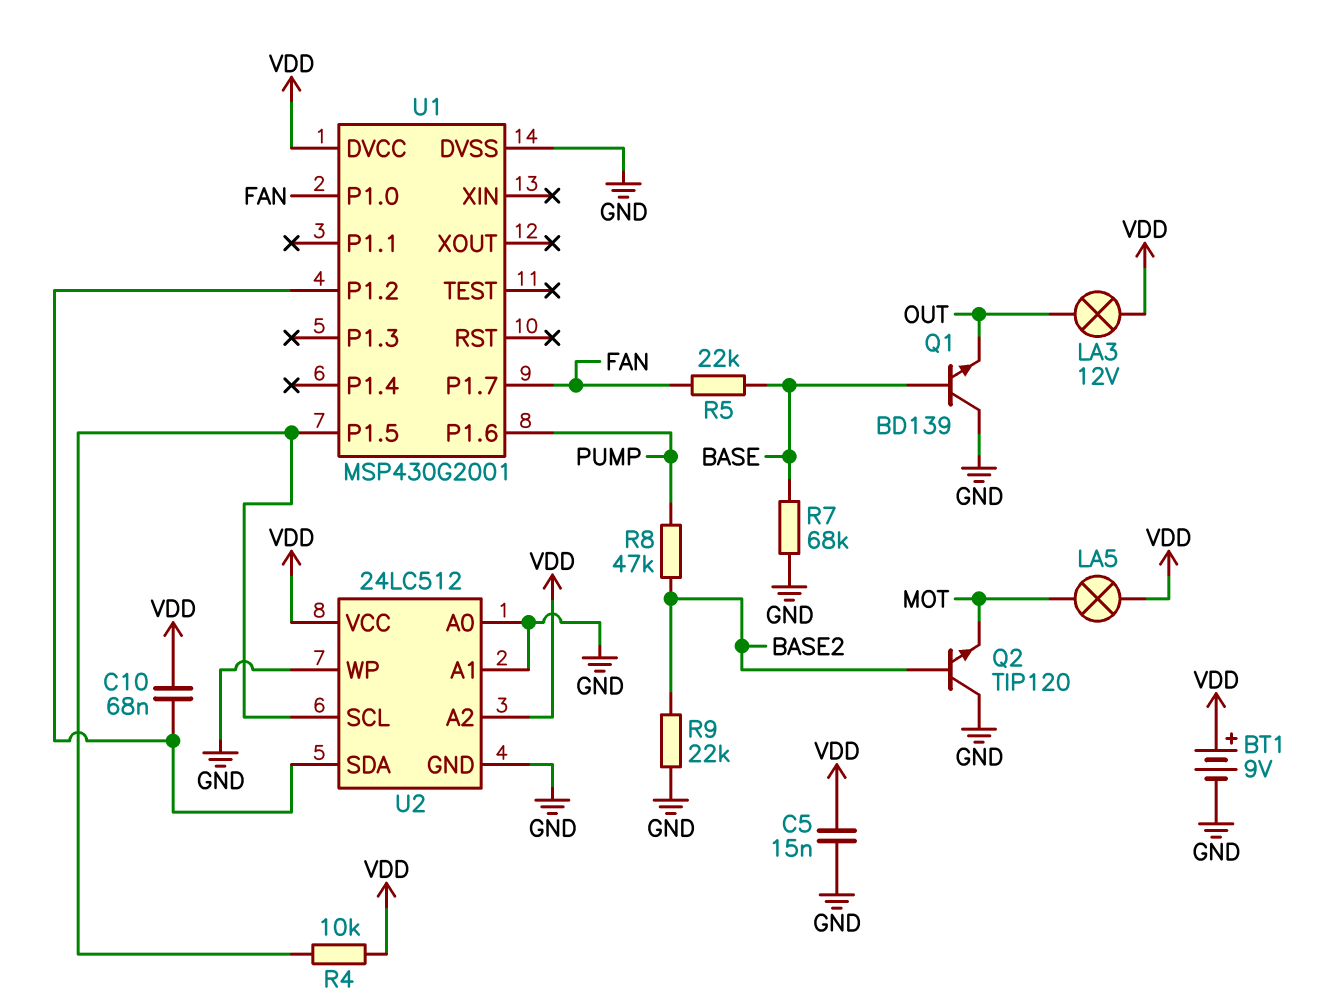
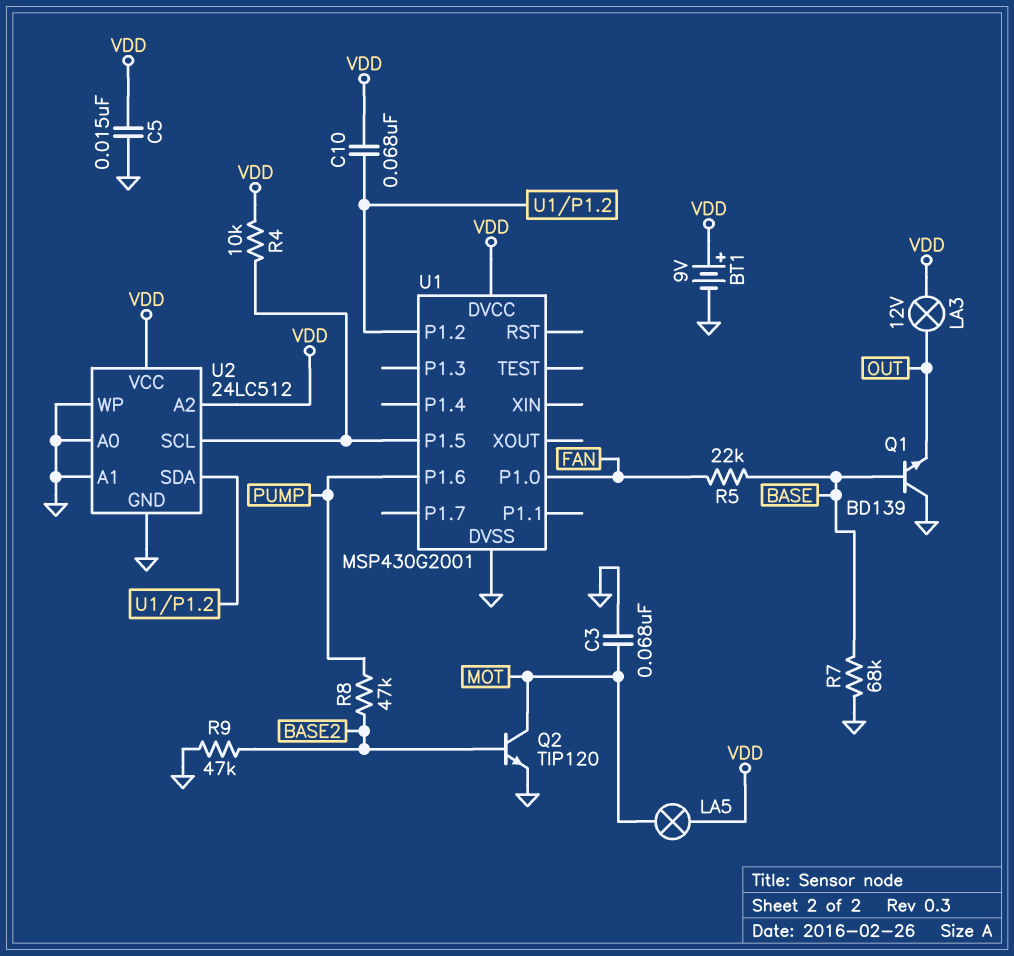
C3: none -> 68nF (GND, MOT)
Q2: NPN TIP120 (B BASE2, C GND, E MOT) -> NPN TIP120 (B BASE2, C MOT, E GND)
R9: 22k (BASE2, GND) -> 47k (BASE2, GND)
U1 pin P1.7: FAN -> none

